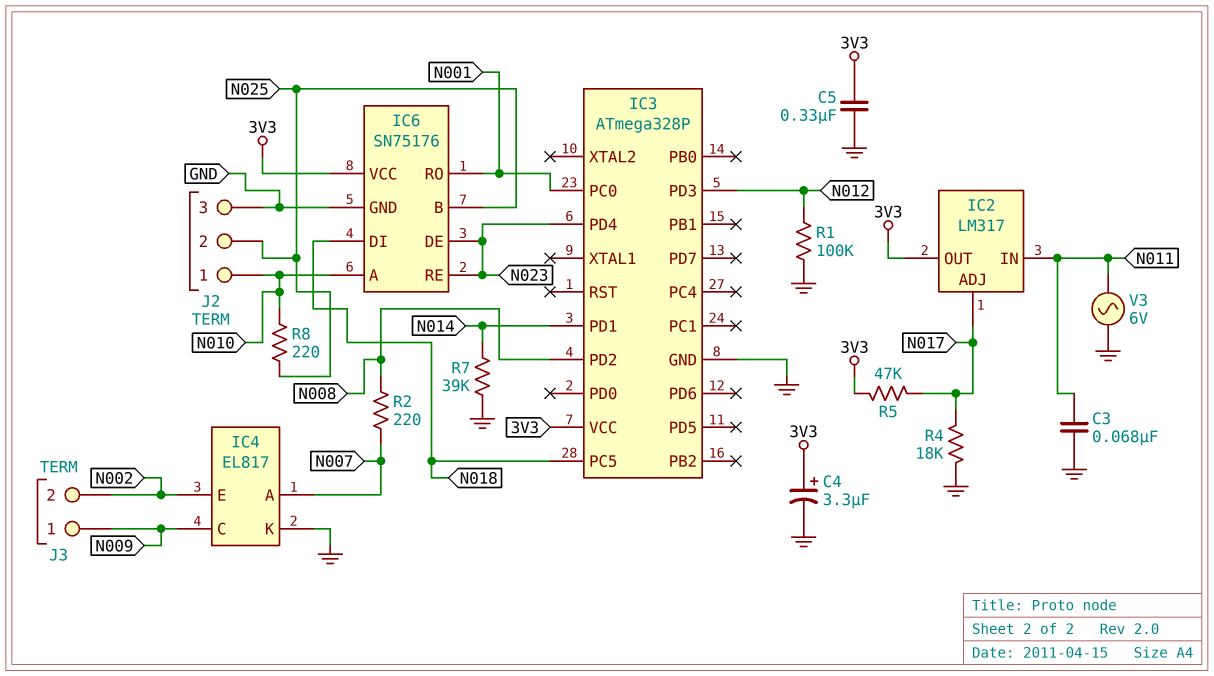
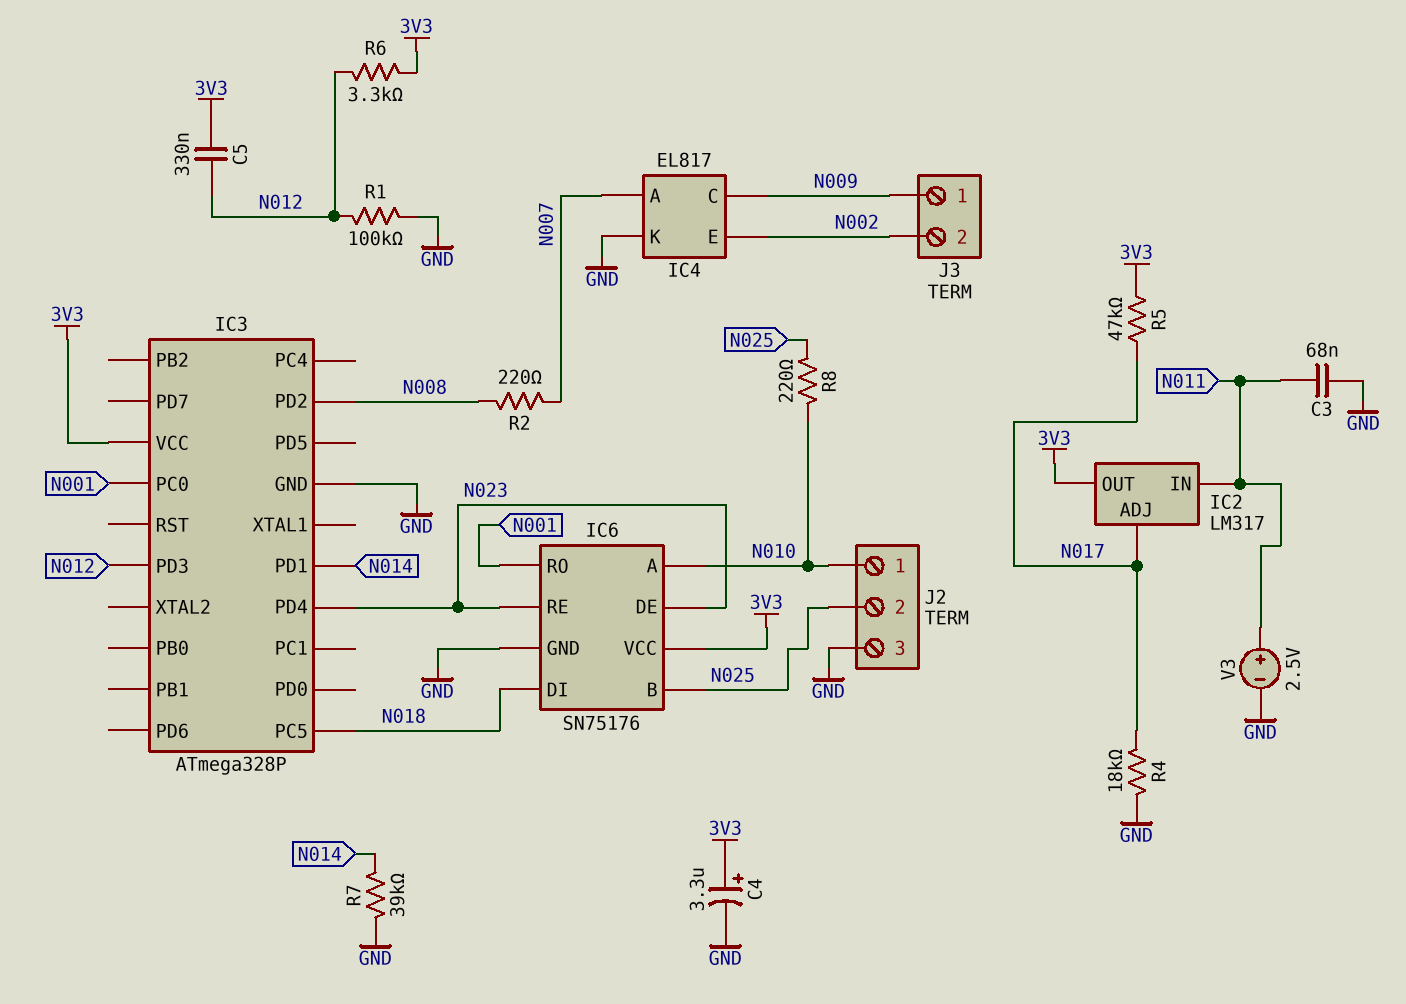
C5: 330nF (3V3, GND) -> 330nF (3V3, N012)
R6: none -> 3.3k (3V3, N012)
V3: AC 6V (GND, N011) -> 2.5V (plus N011, minus GND)

